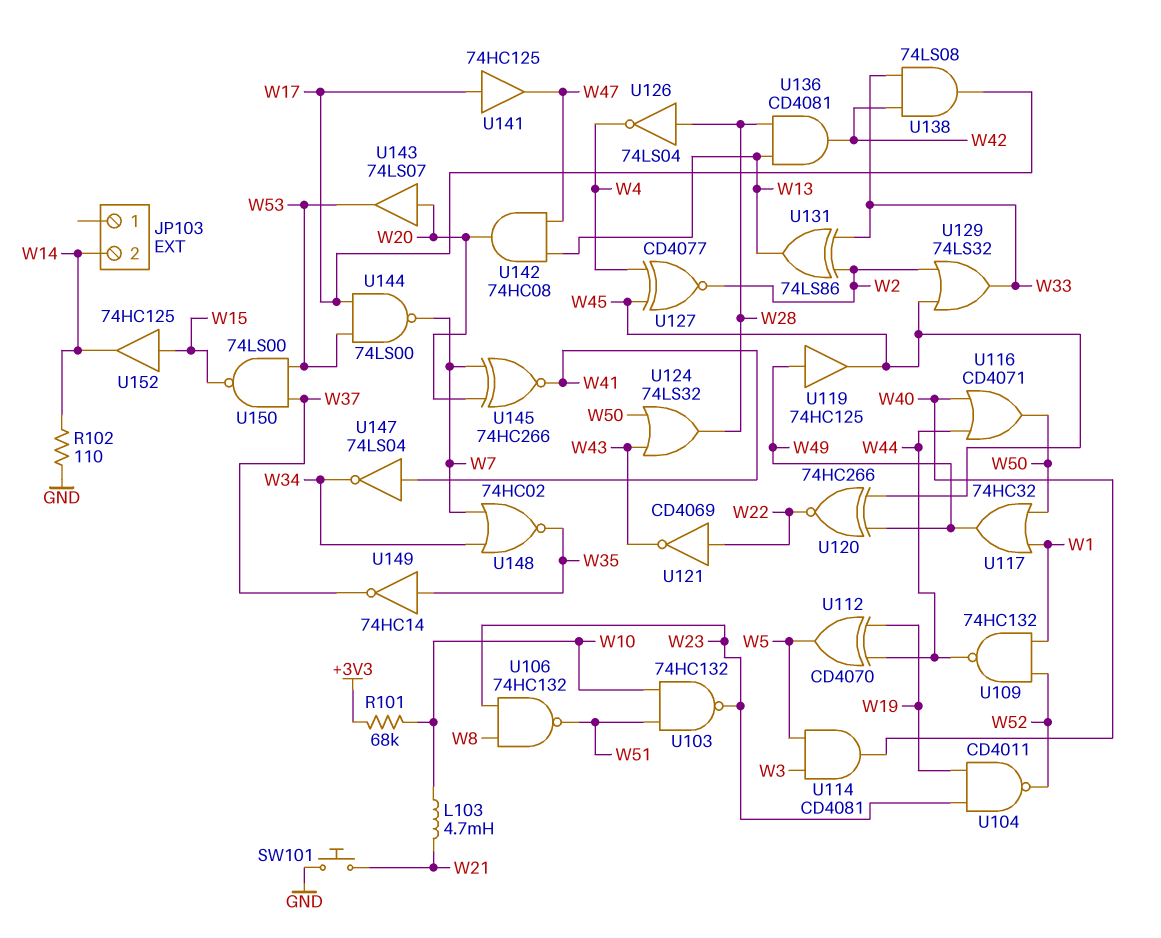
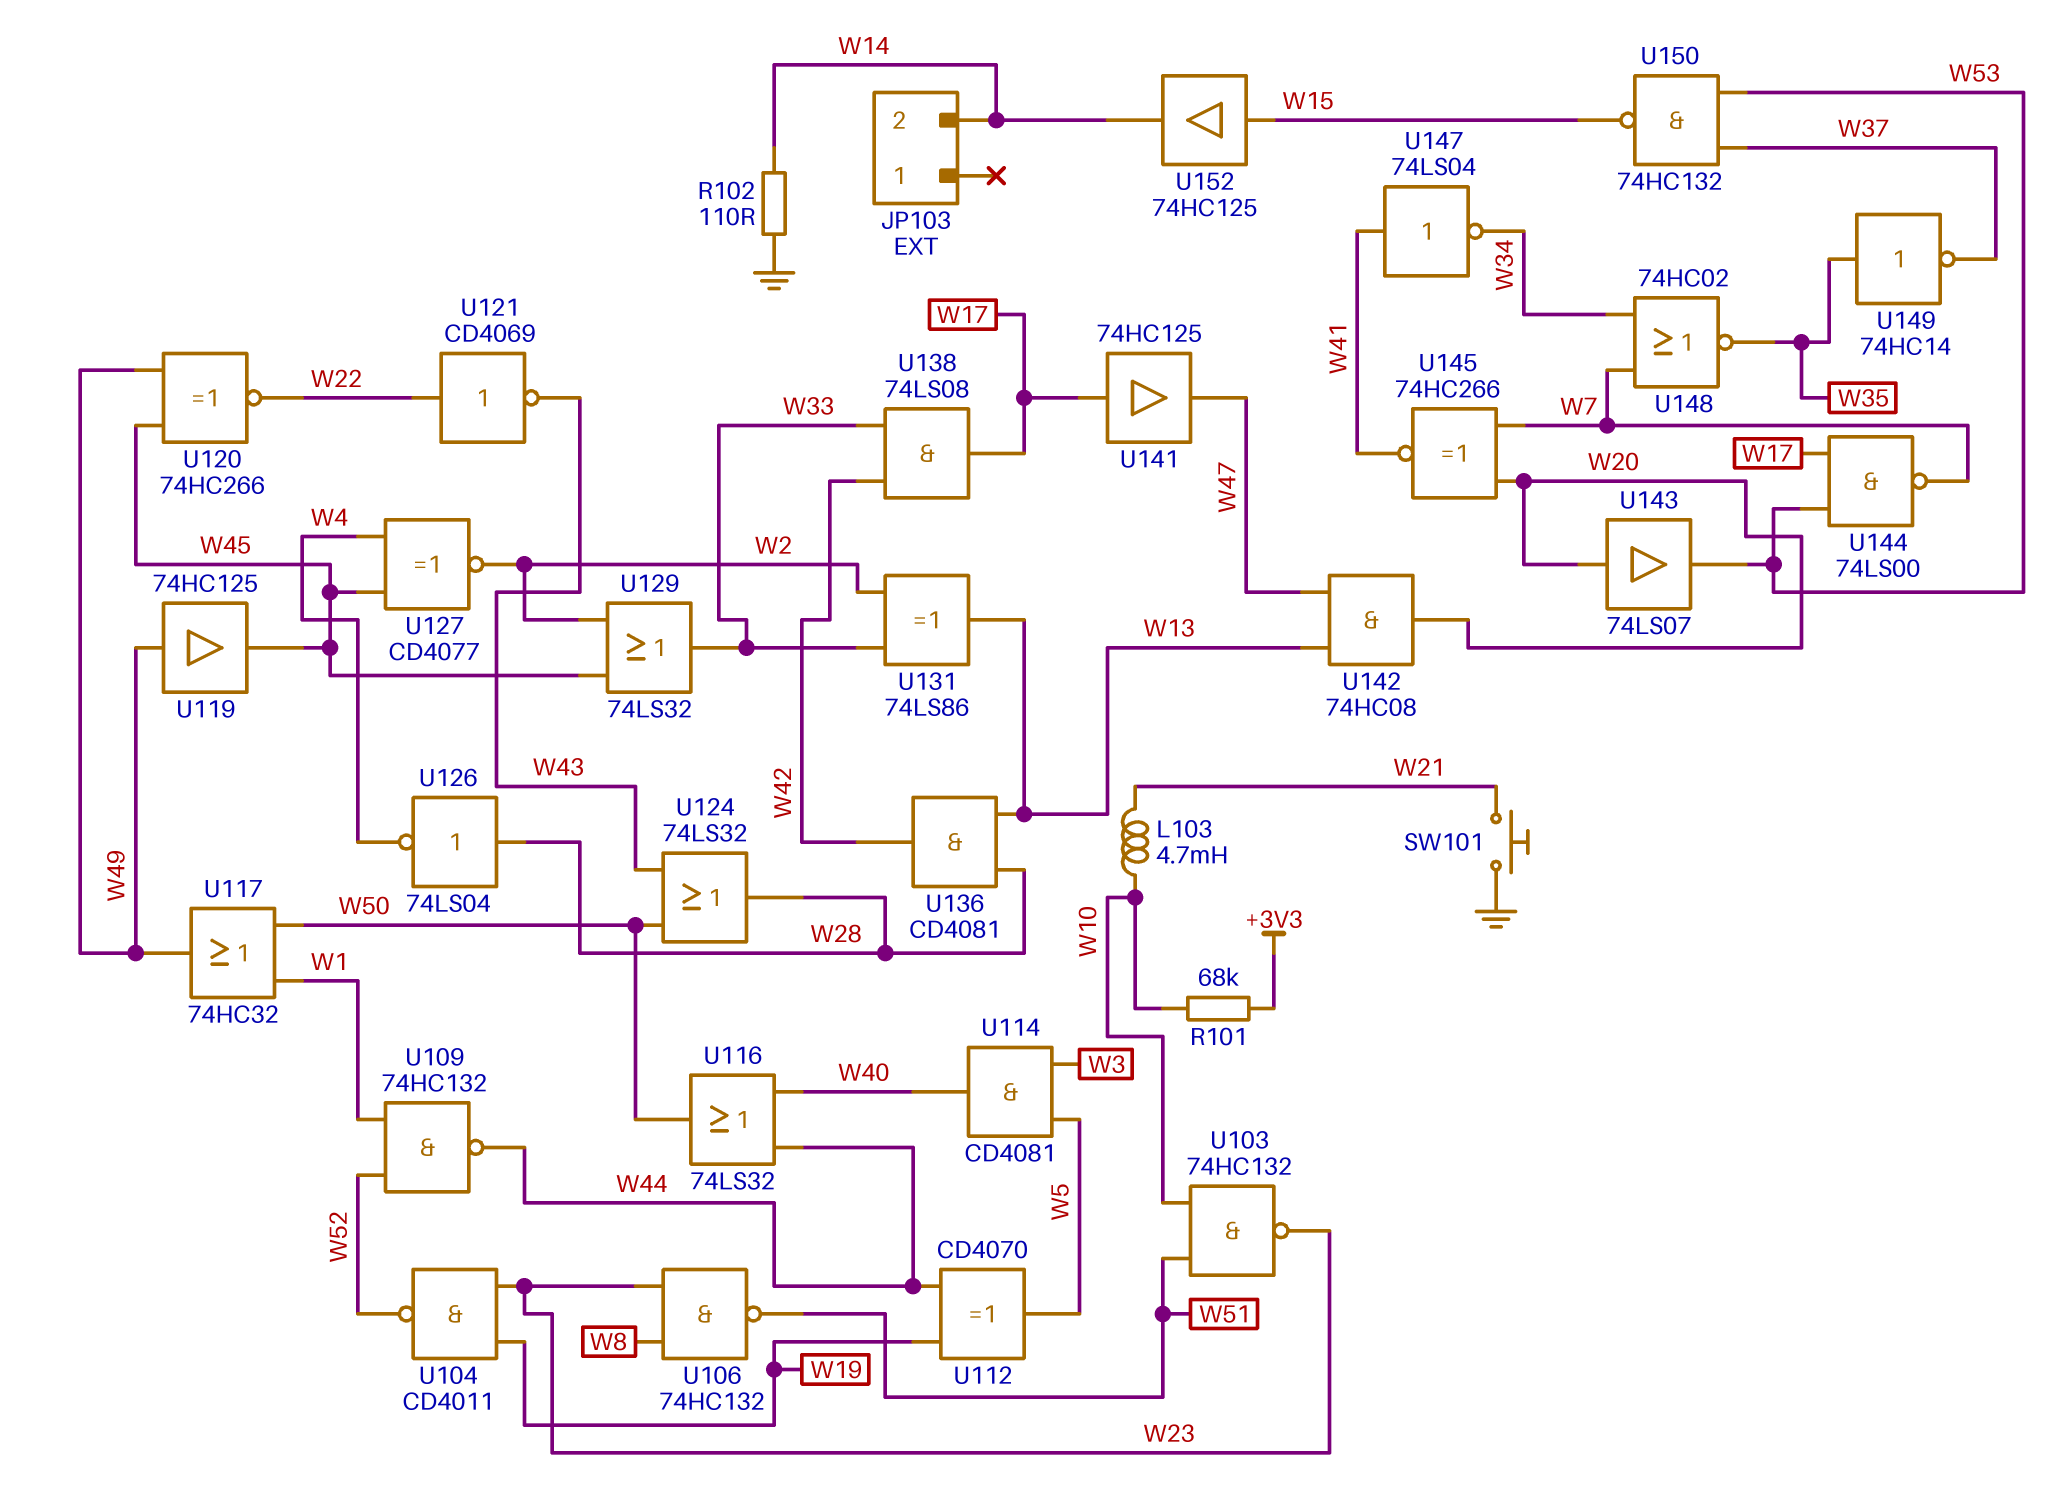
U116: OR CD4071 (in W40, in W44, out W50) -> OR 74LS32 (in W40, in W44, out W50)
U150: NAND 74LS00 (in W37, in W53, out W15) -> NAND 74HC132 (in W37, in W53, out W15)

